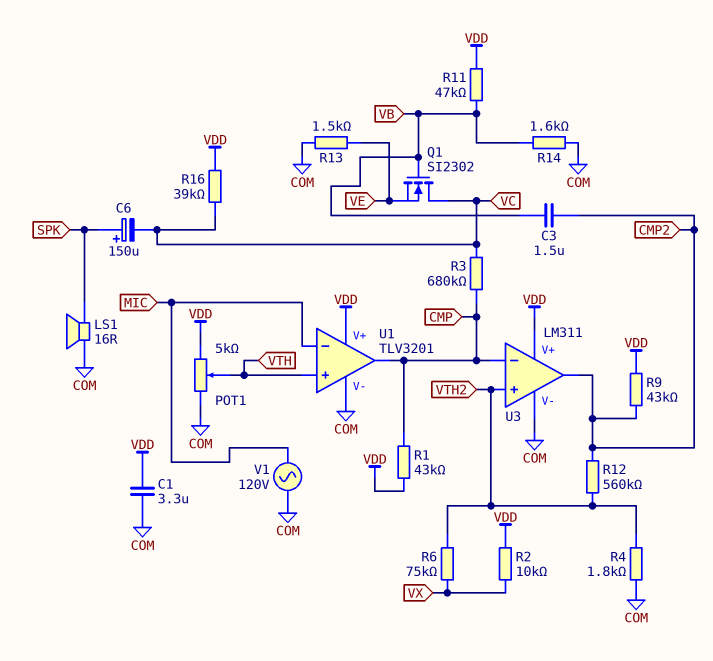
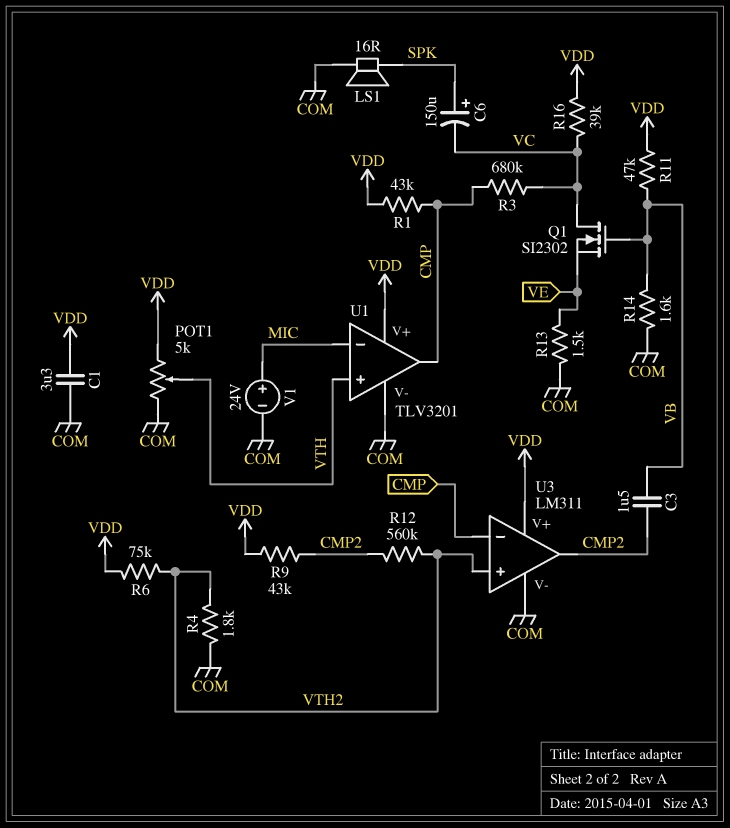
R2: 10k (VDD, VX) -> none
R6: 75k (VTH2, VX) -> 75k (VDD, VTH2)
V1: AC 120V (COM, MIC) -> 24V (plus MIC, minus COM)

